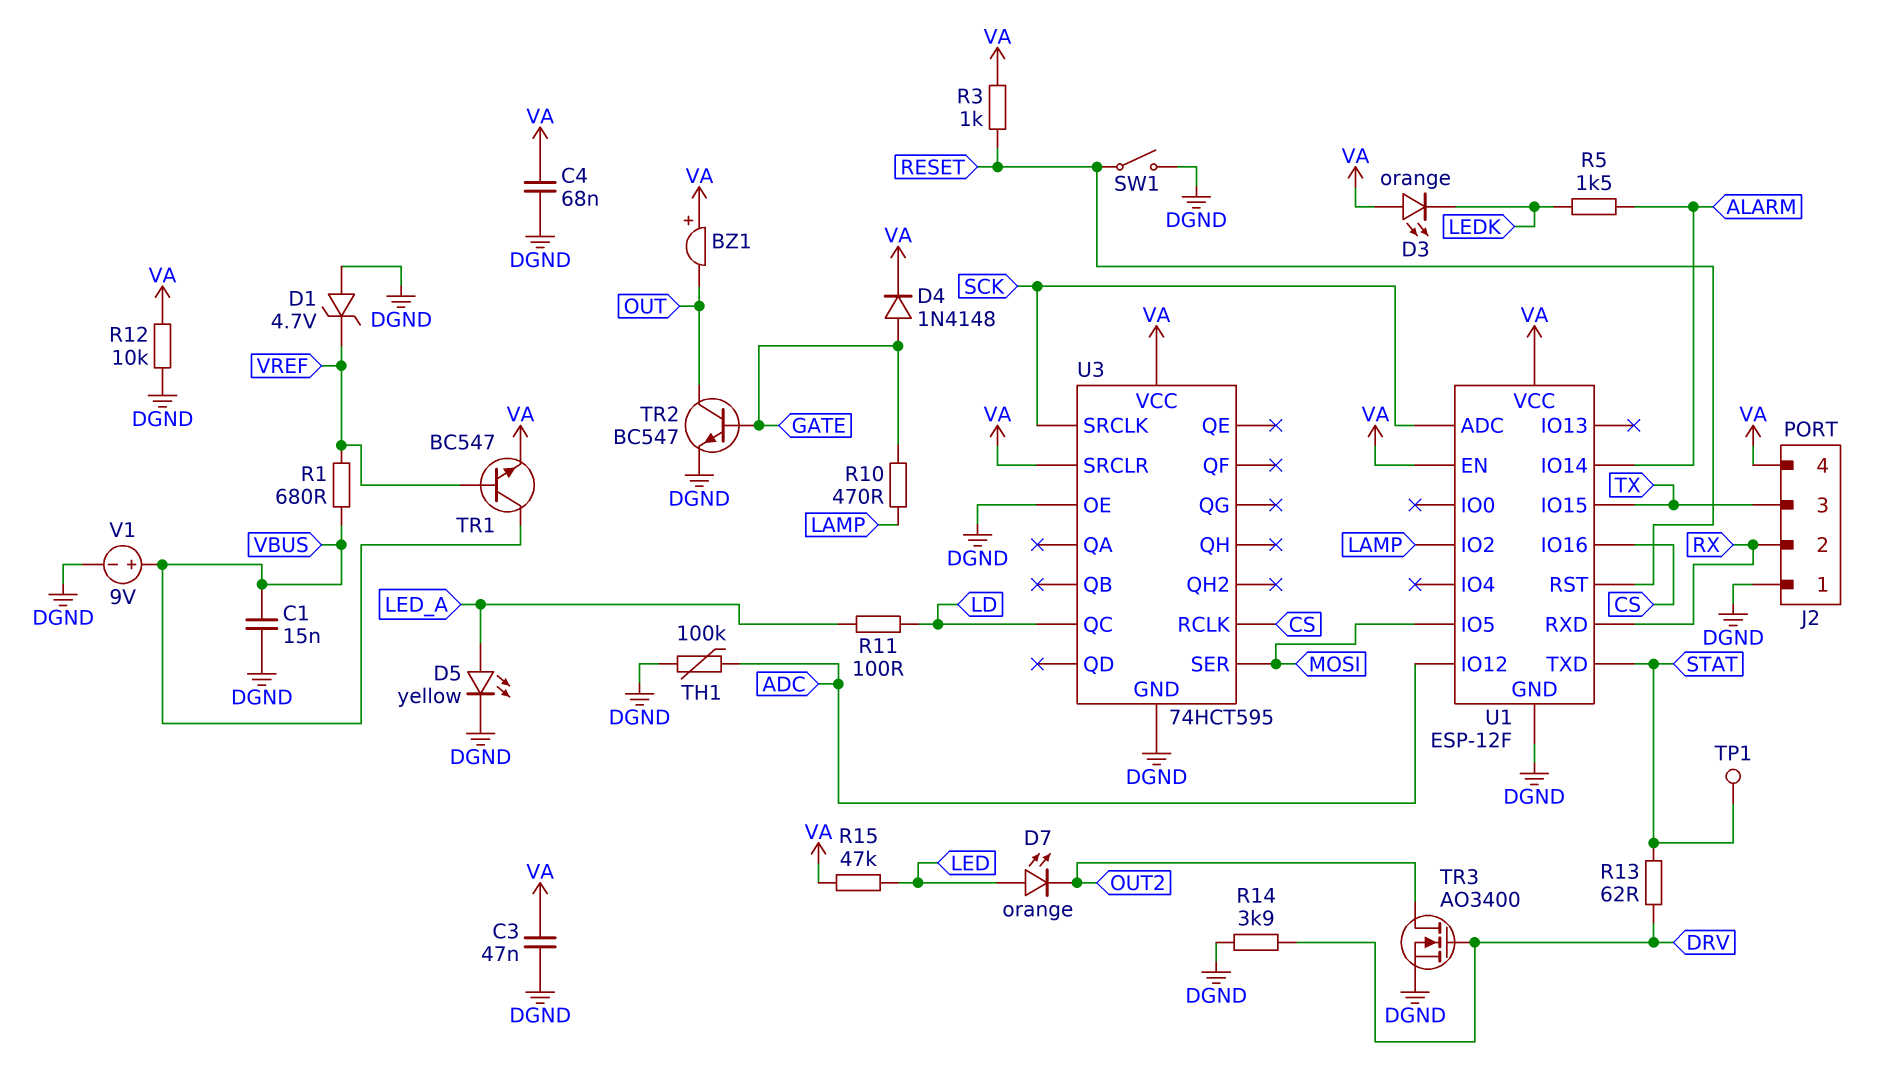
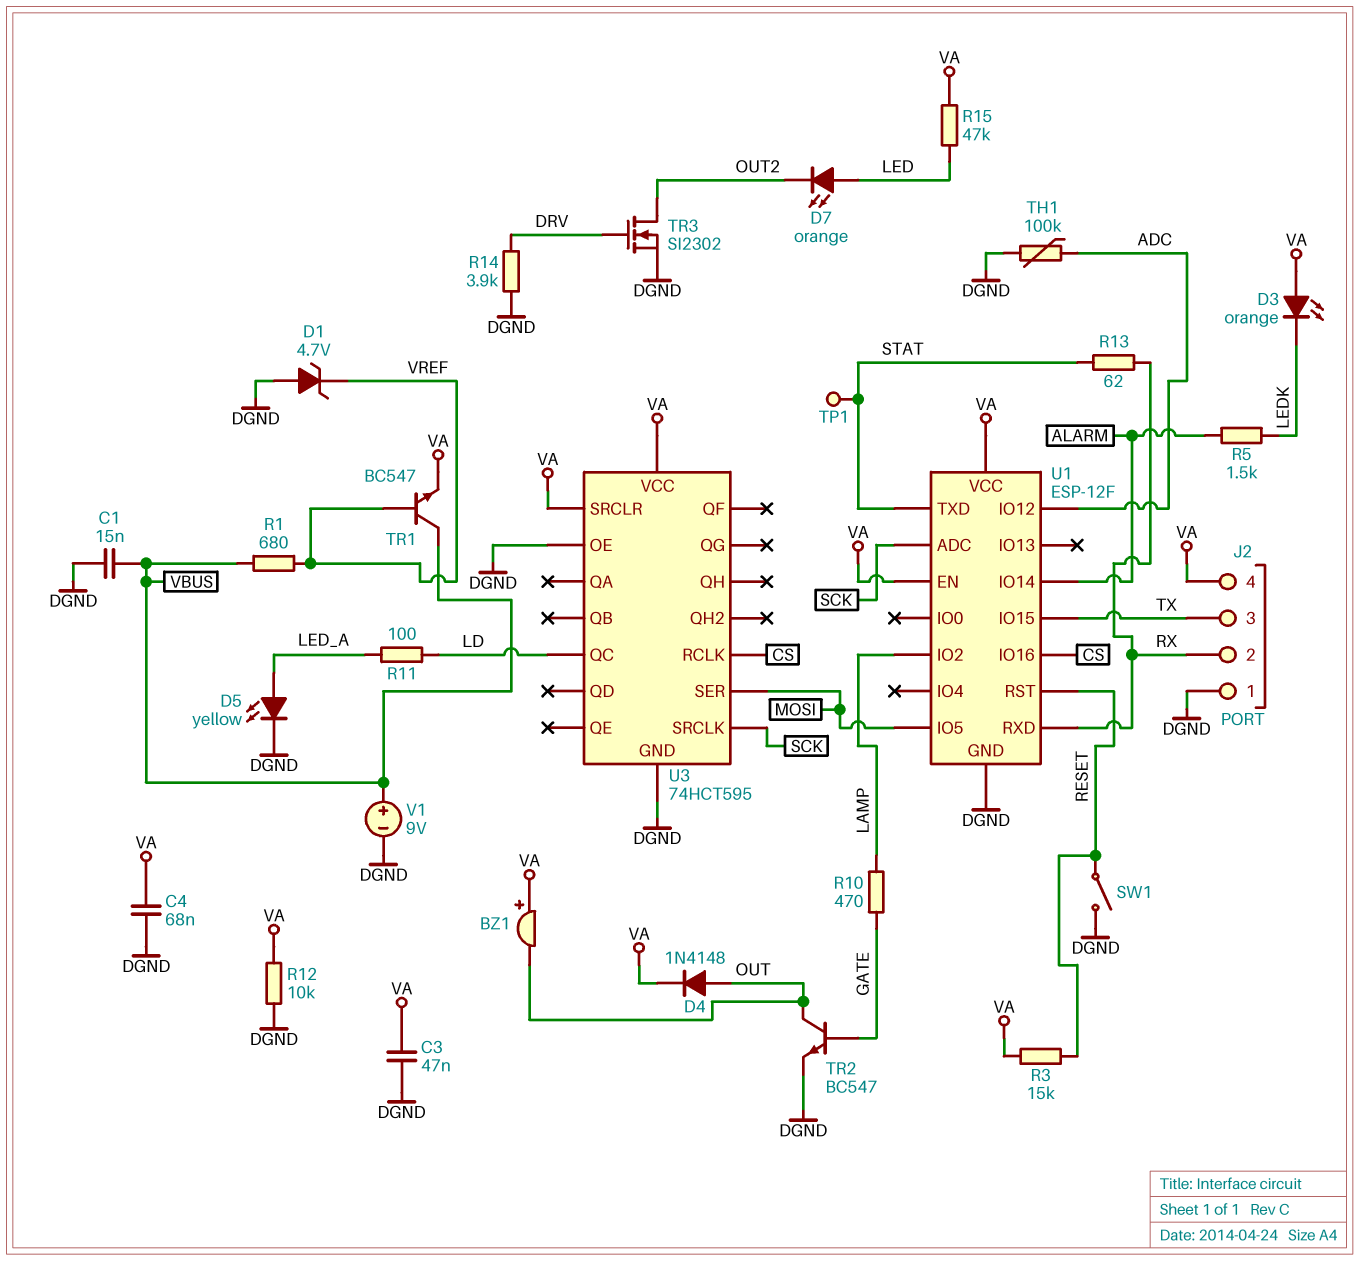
D4: diode 1N4148 (A GATE, K VA) -> diode 1N4148 (A OUT, K VA)
R3: 1k (RESET, VA) -> 15k (RESET, VA)
R13: 62 (DRV, STAT) -> 62 (RX, STAT)
TR3: NMOS AO3400 (G DRV, D OUT2, S DGND) -> NMOS SI2302 (G DRV, D OUT2, S DGND)

